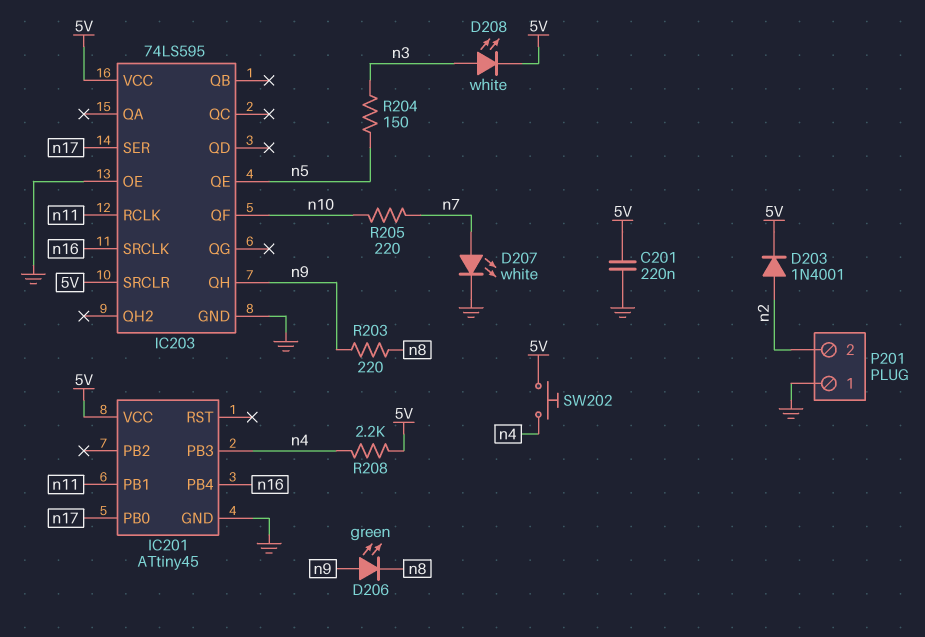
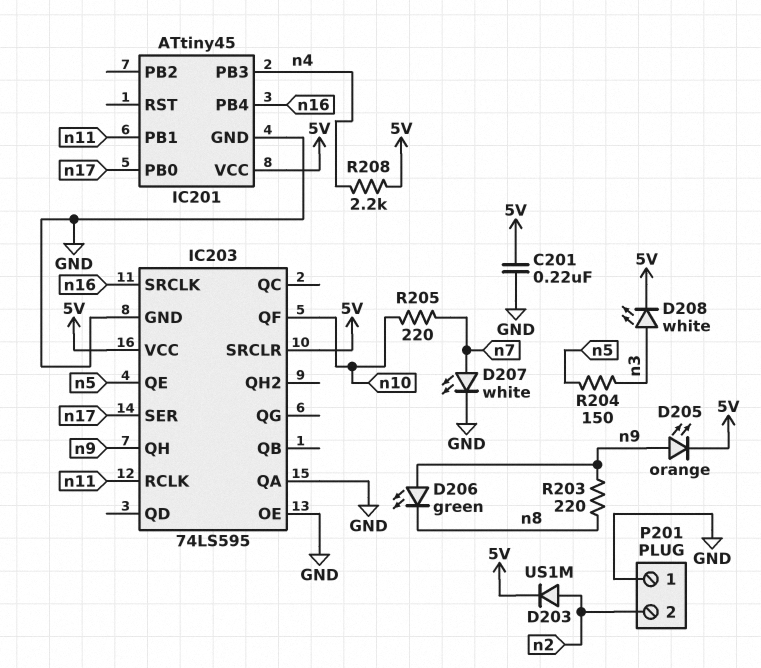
D203: diode 1N4001 (A n2, K 5V) -> diode US1M (A n2, K 5V)
D205: none -> LED orange (A n9, K 5V)
IC203 pin QA: none -> GND
SW202: button (5V, n4) -> none

